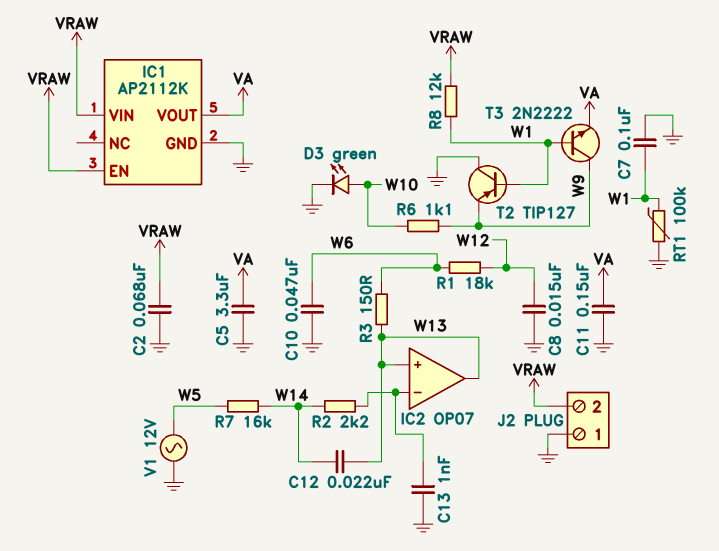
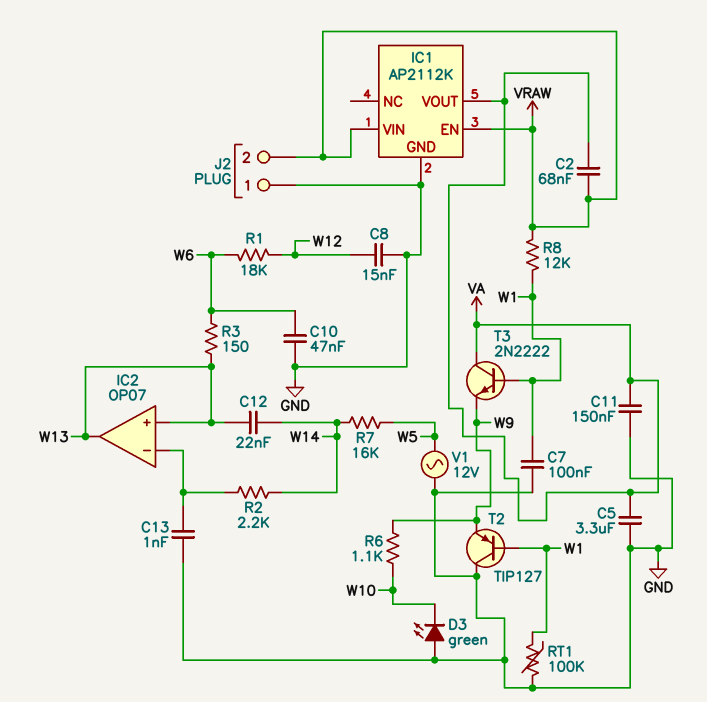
C2: 68nF (GND, VRAW) -> 68nF (VA, VRAW)
D3: LED green (A W10, K GND) -> LED green (A GND, K W10)
T3: NPN 2N2222 (B W1, C W9, E VA) -> NPN 2N2222 (B W1, C VA, E W9)

